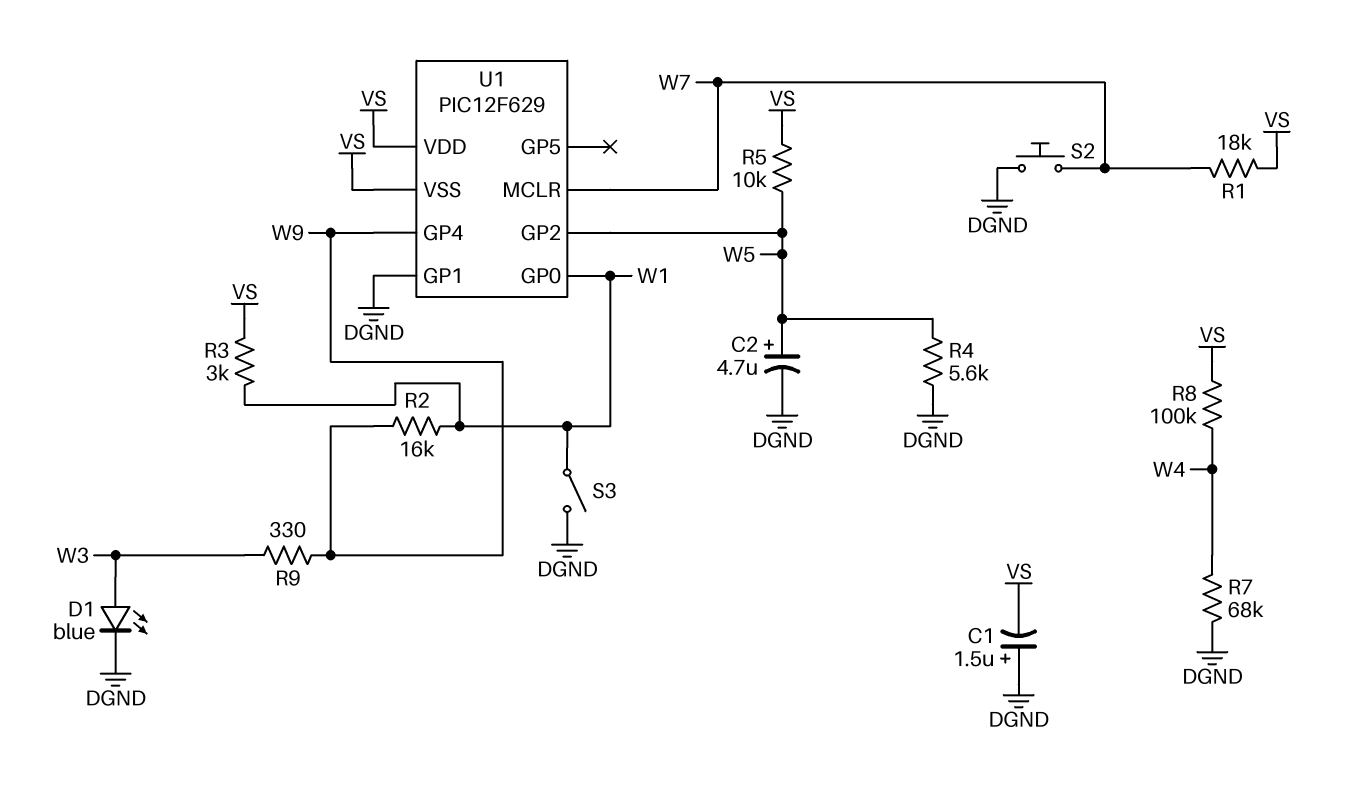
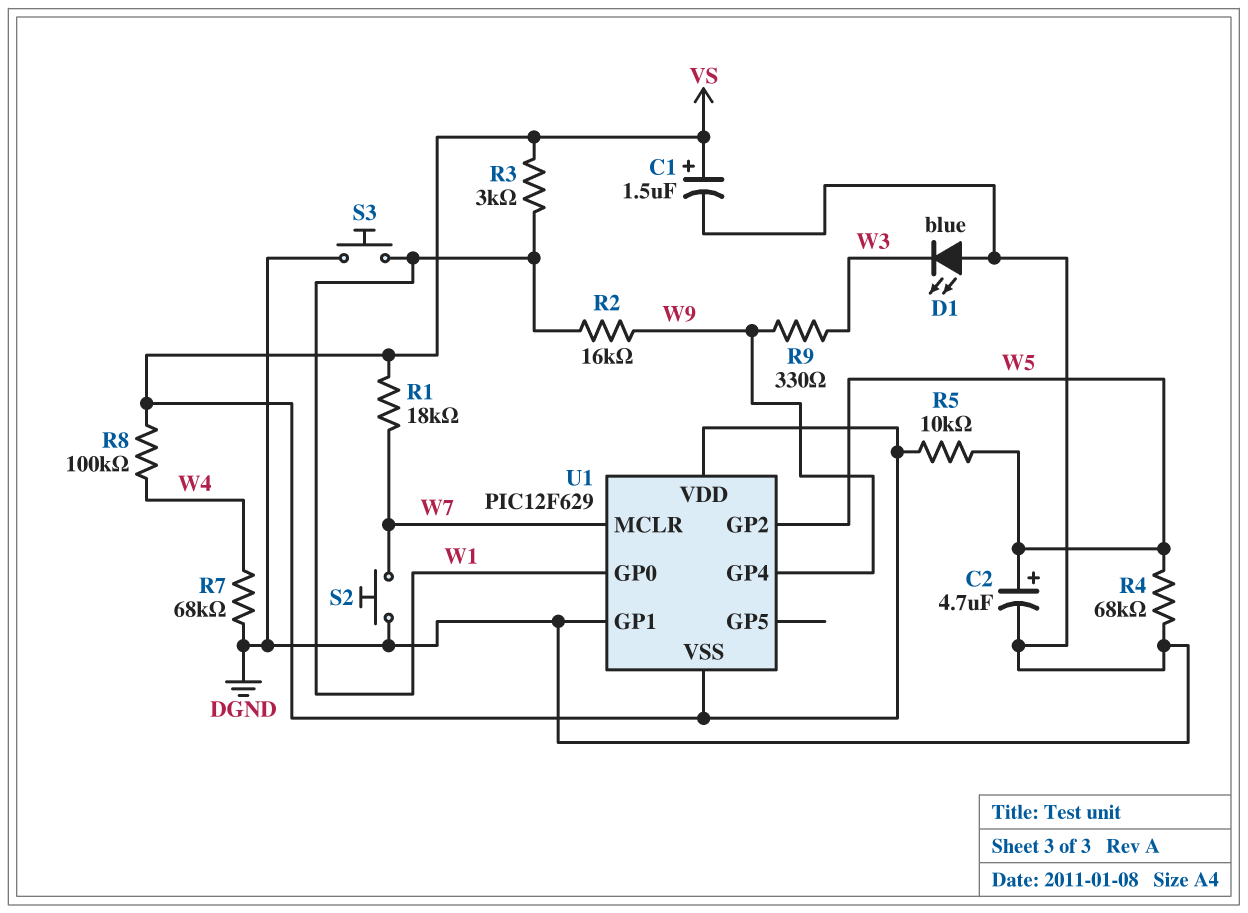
C1: 1.5uF (plus DGND, minus VS) -> 1.5uF (plus VS, minus DGND)
D1: LED blue (A W3, K DGND) -> LED blue (A DGND, K W3)
R4: 5.6k (DGND, W5) -> 68k (DGND, W5)
S3: switch (DGND, W1) -> button (DGND, W1)

